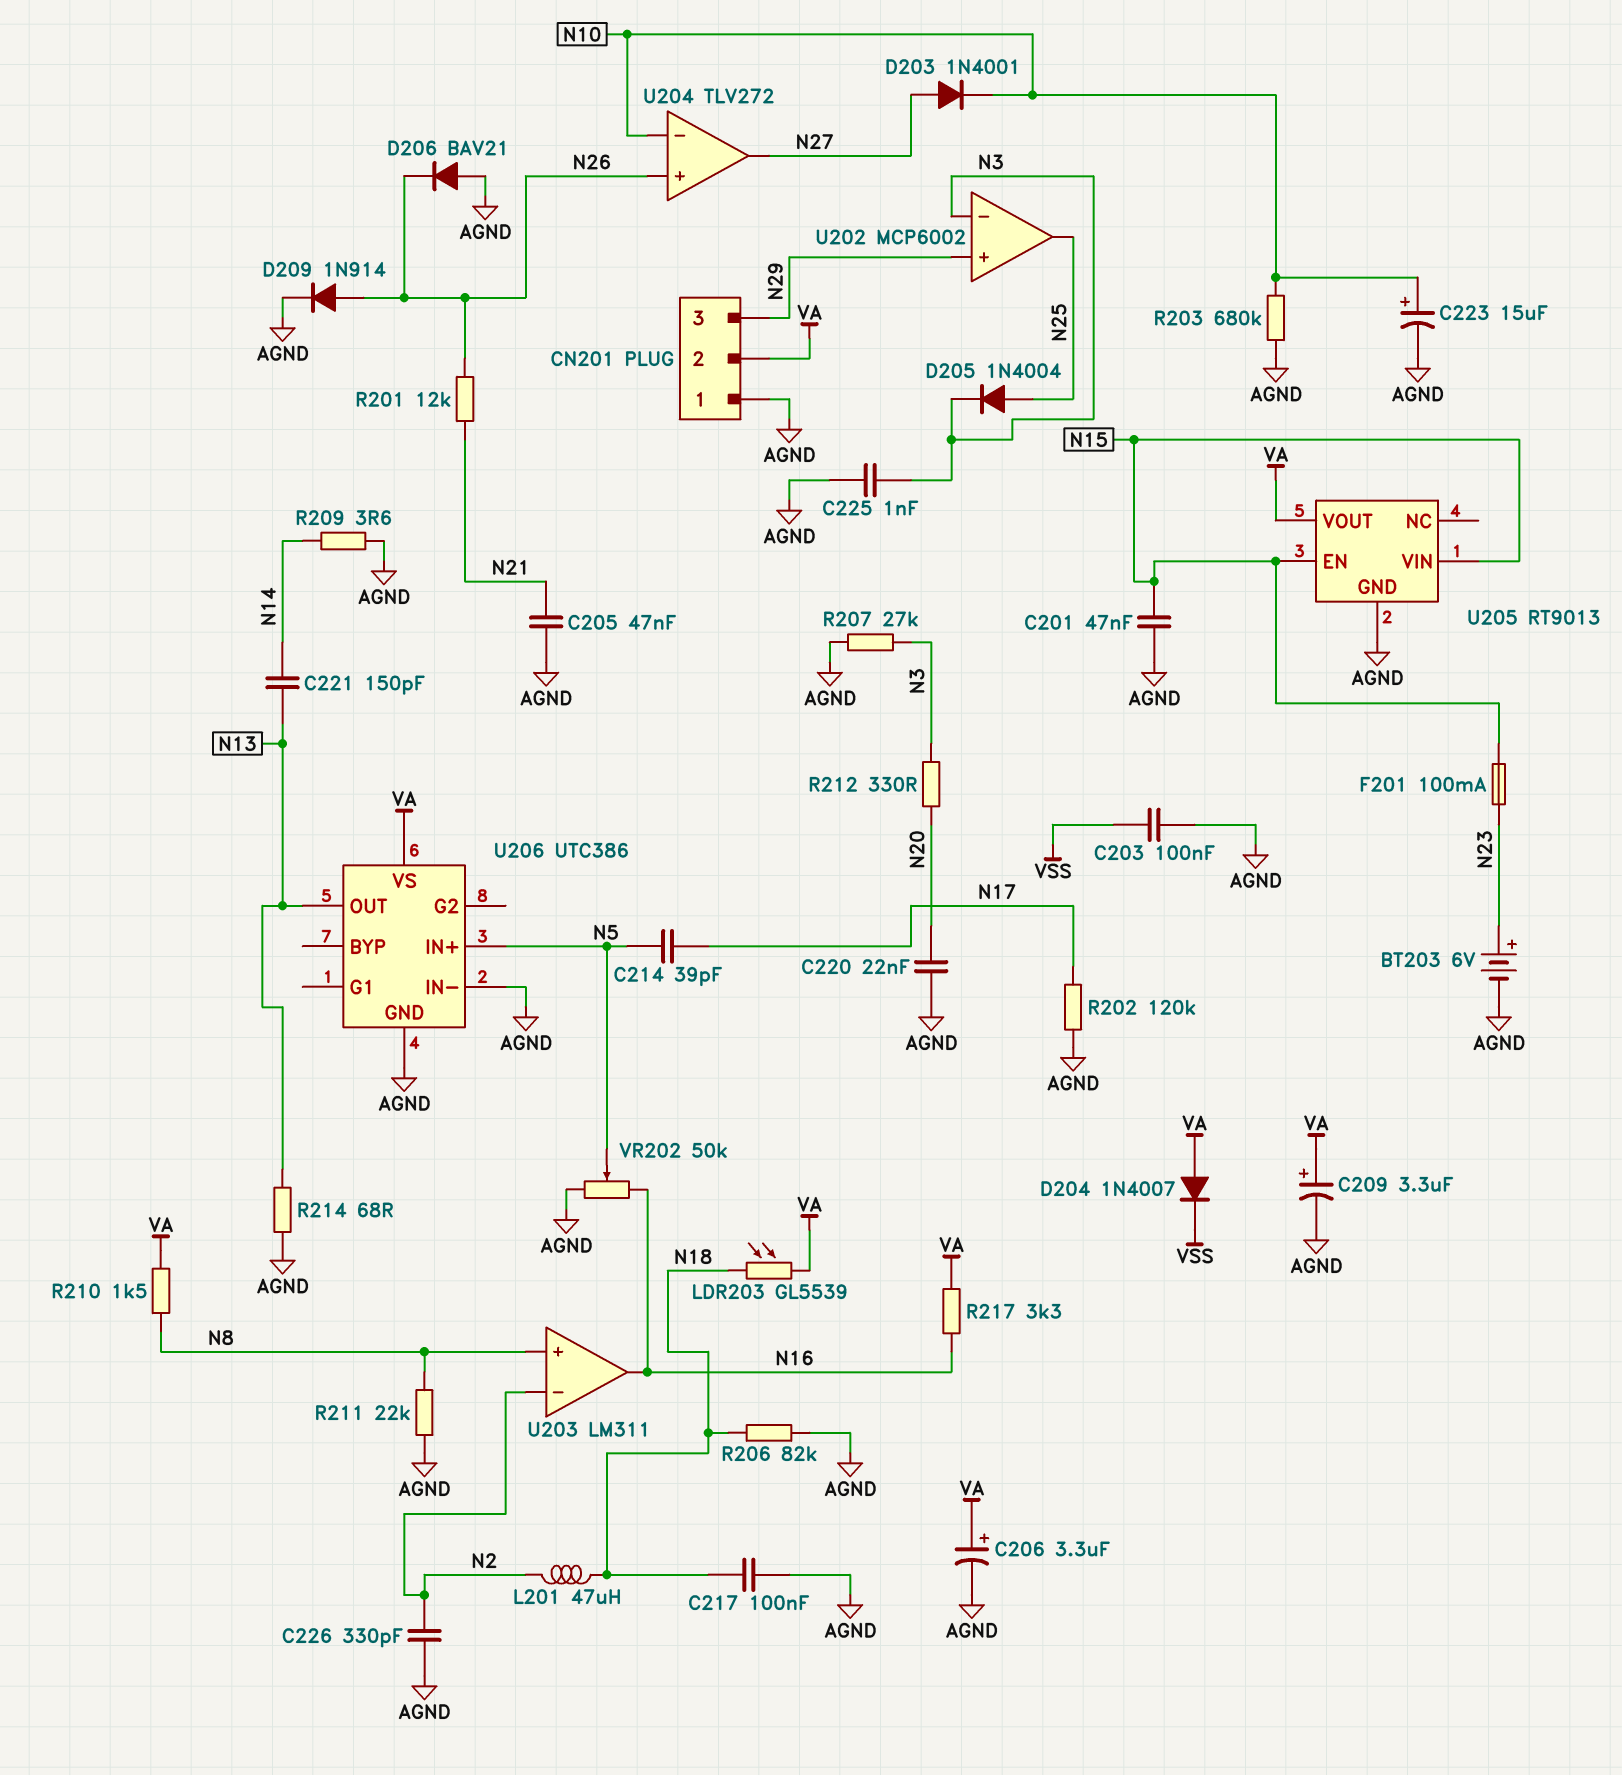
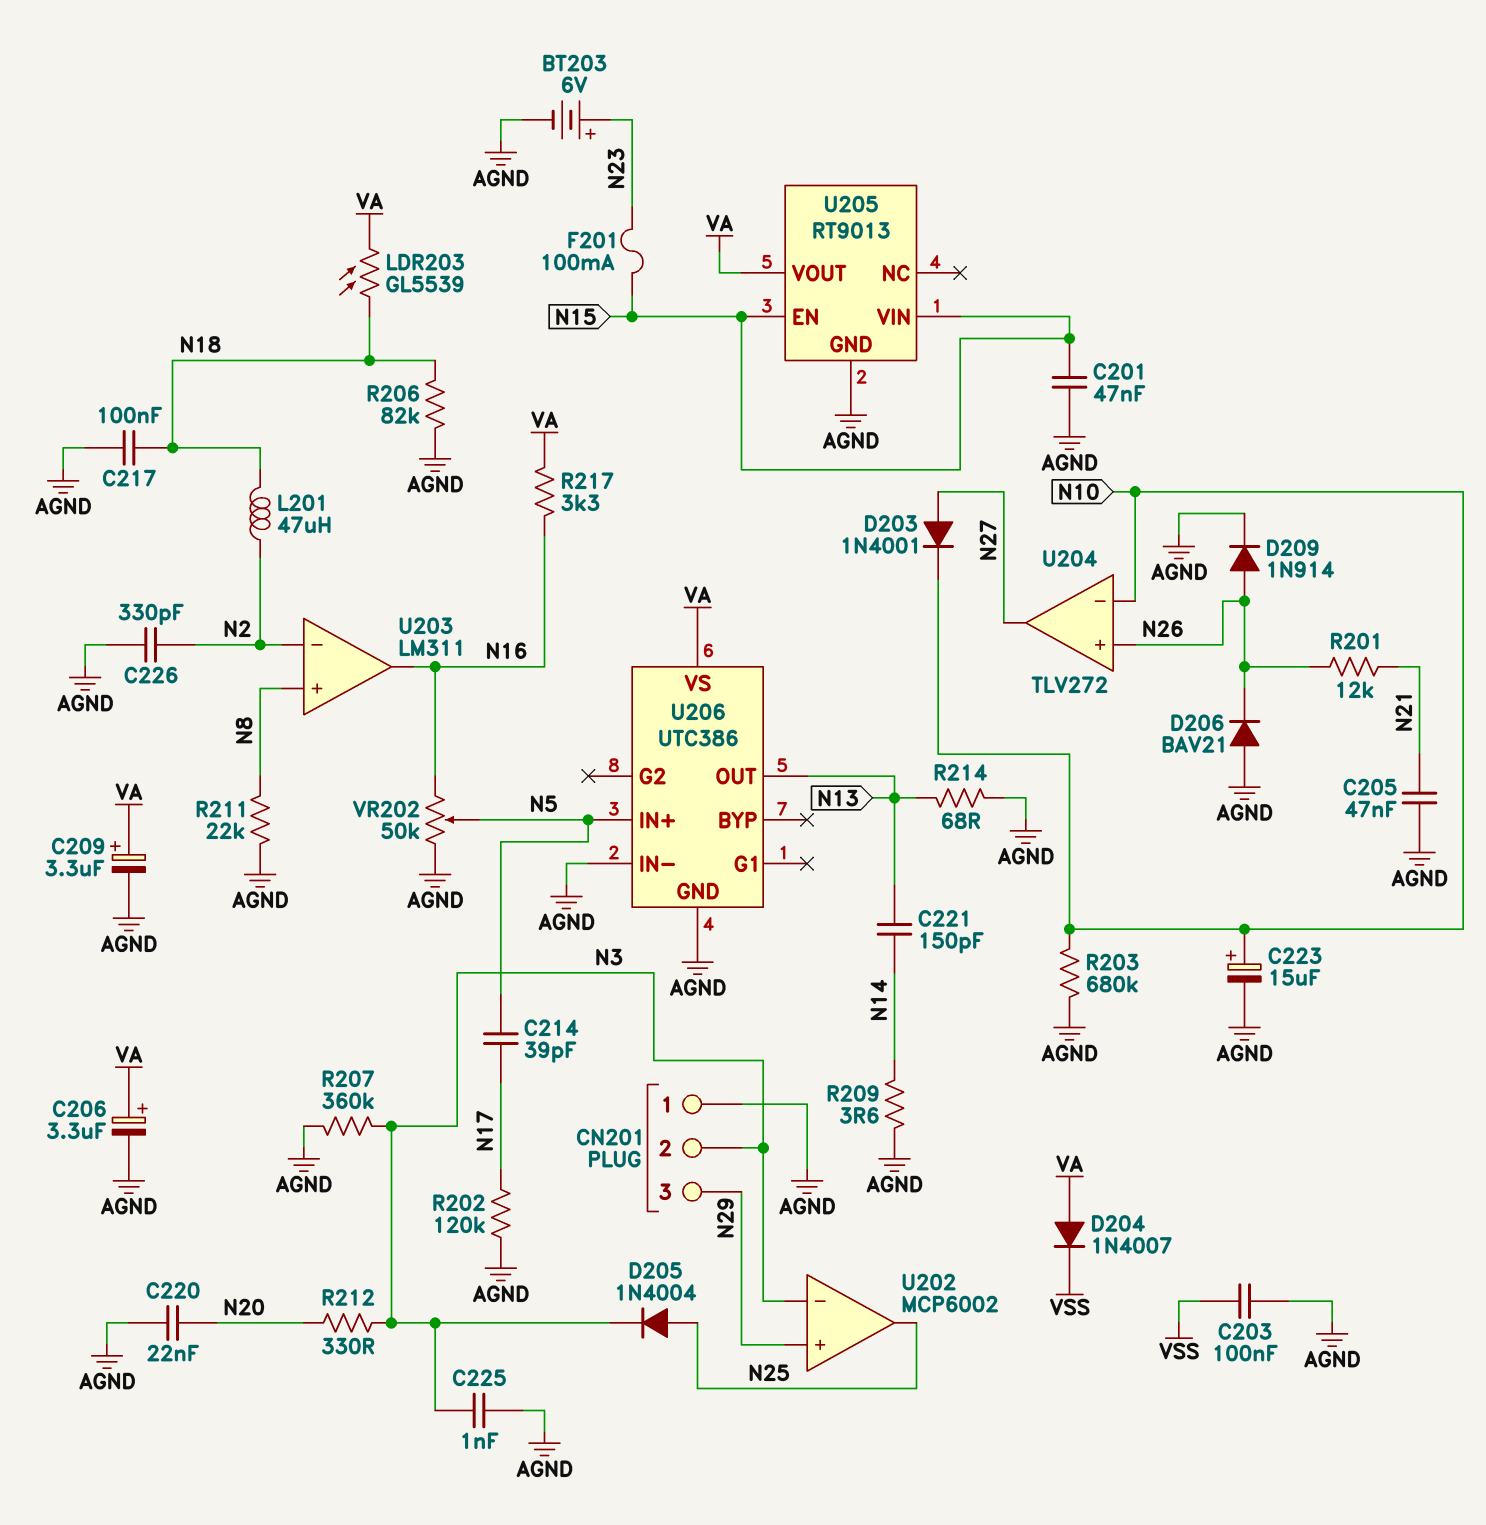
CN201 pin 2: VA -> N3
R207: 27k (AGND, N3) -> 360k (AGND, N3)
R210: 1.5k (N8, VA) -> none

